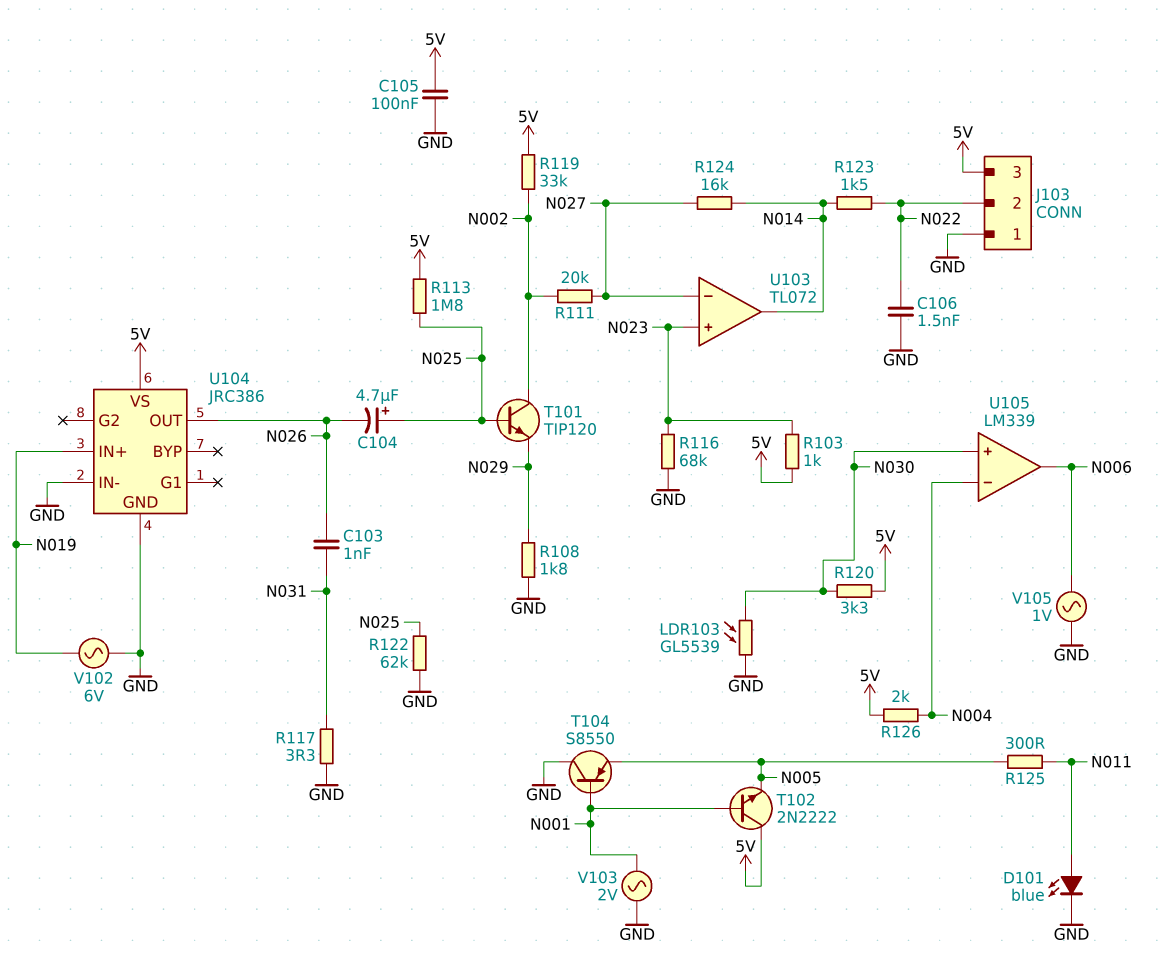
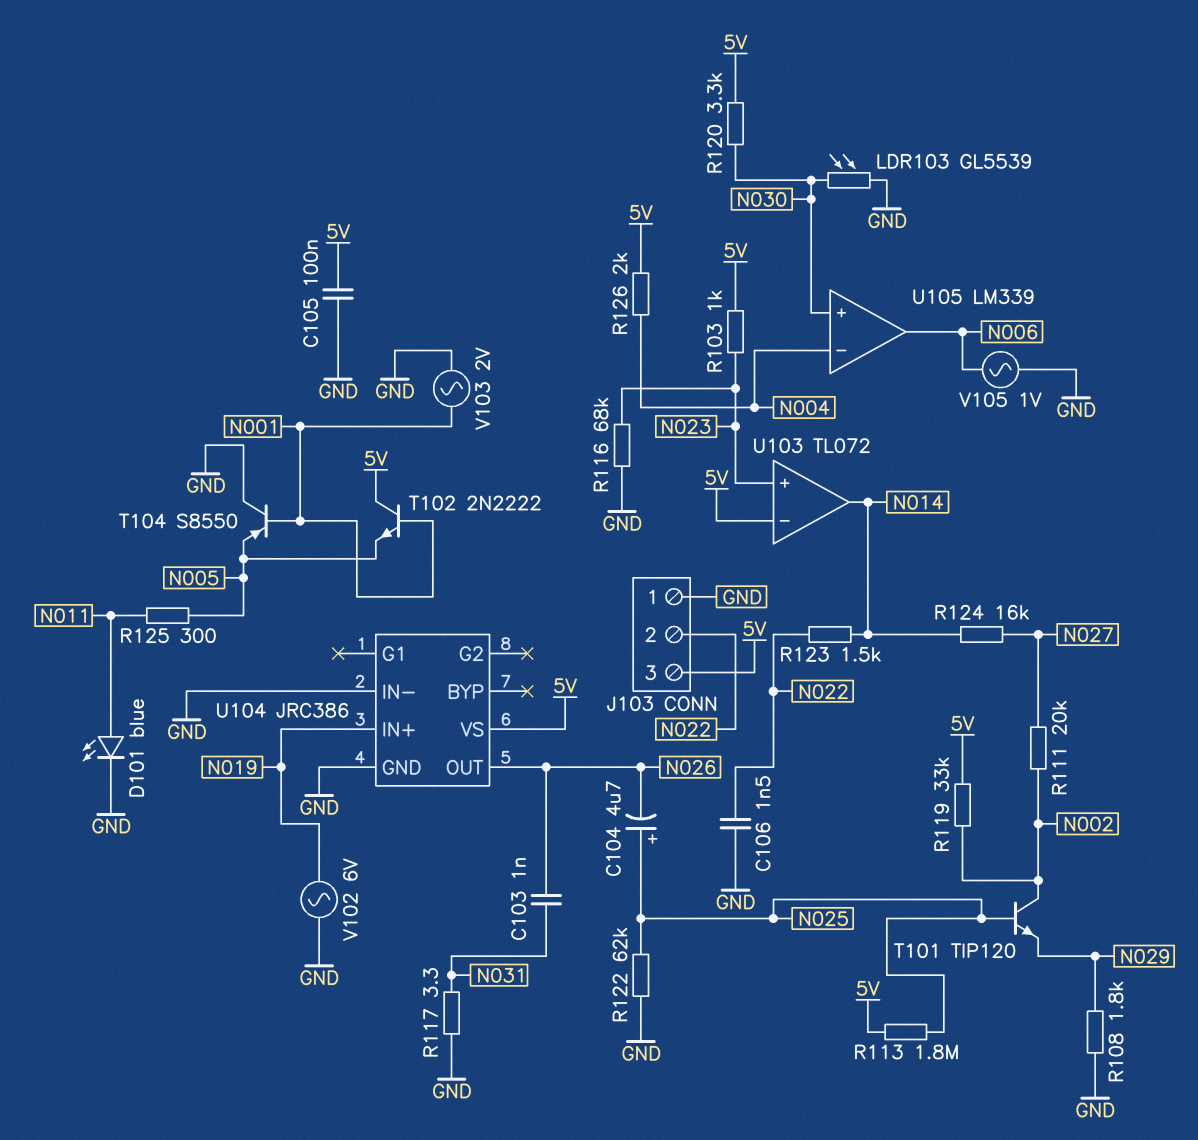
U103 pin in-: N027 -> 5V

